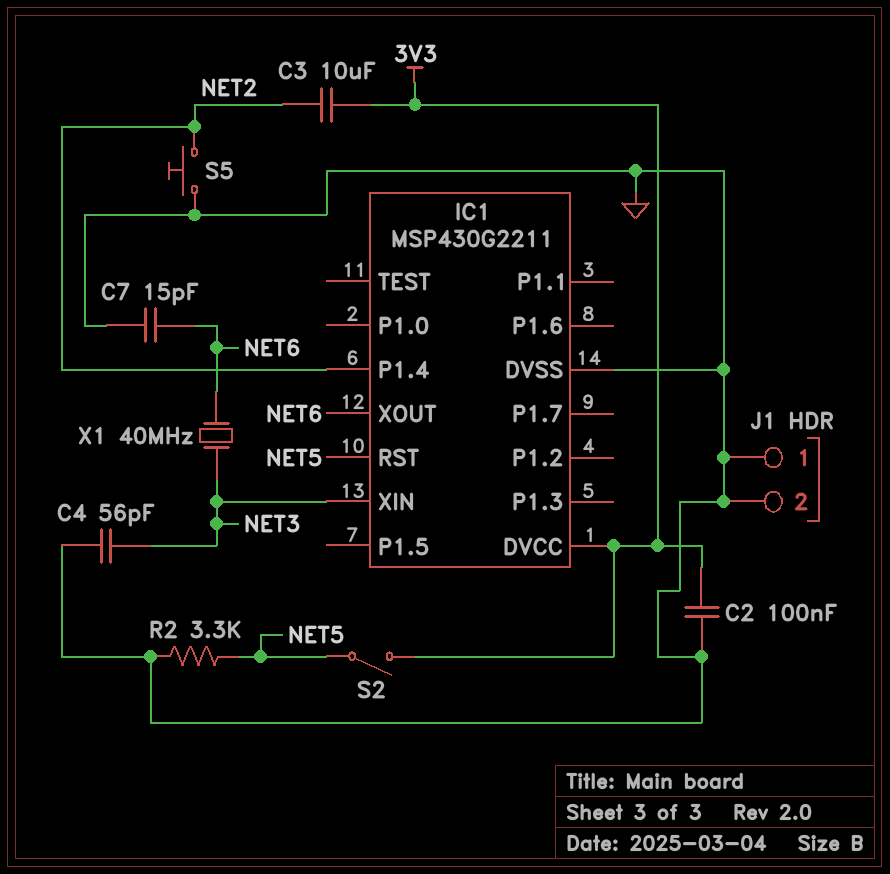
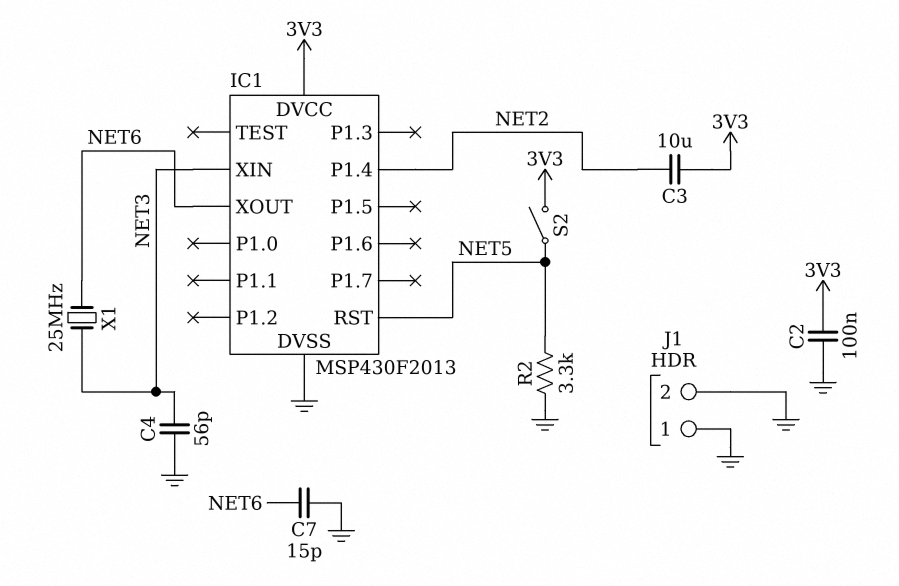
IC1: MSP430G2211 -> MSP430F2013
S5: button (GND, NET2) -> none
X1: 40MHz (NET3, NET6) -> 25MHz (NET3, NET6)

